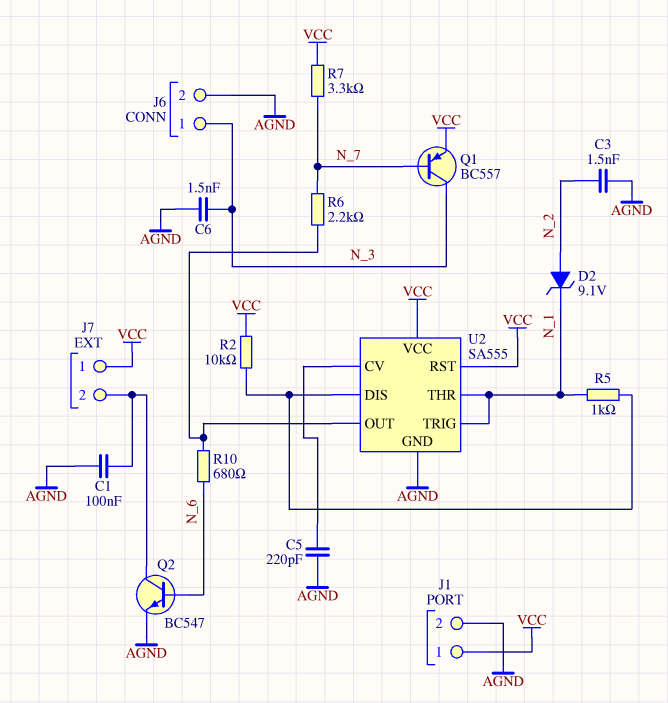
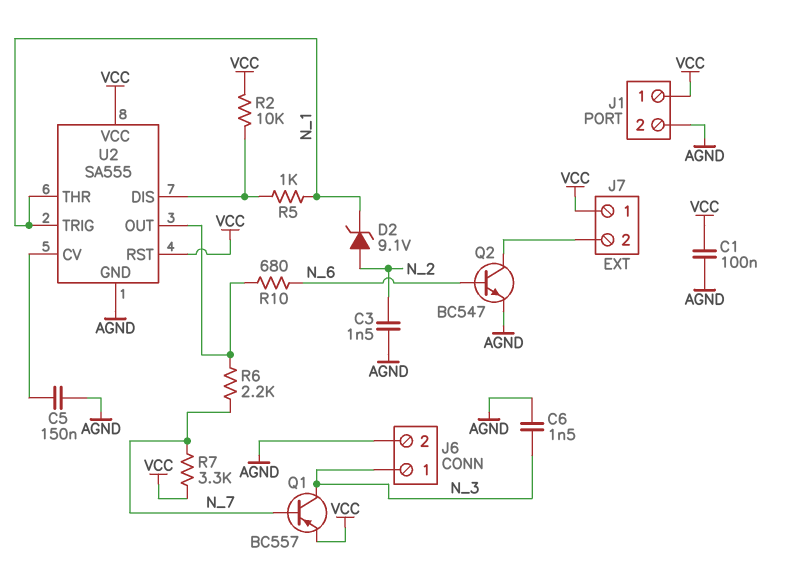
C1: 100nF (AGND, J7/2) -> 100nF (AGND, VCC)
C5: 220pF (AGND, U2/CV) -> 150nF (AGND, U2/CV)

